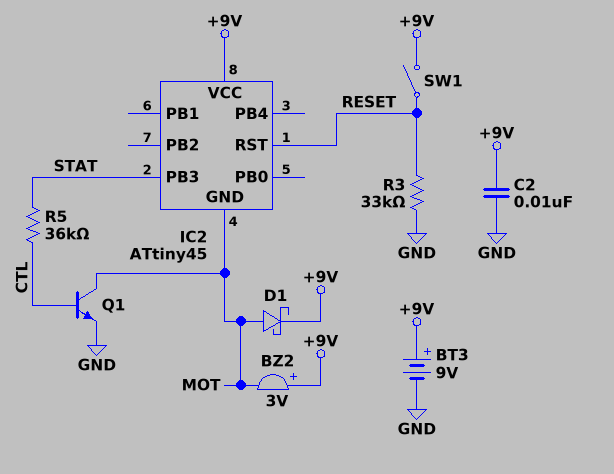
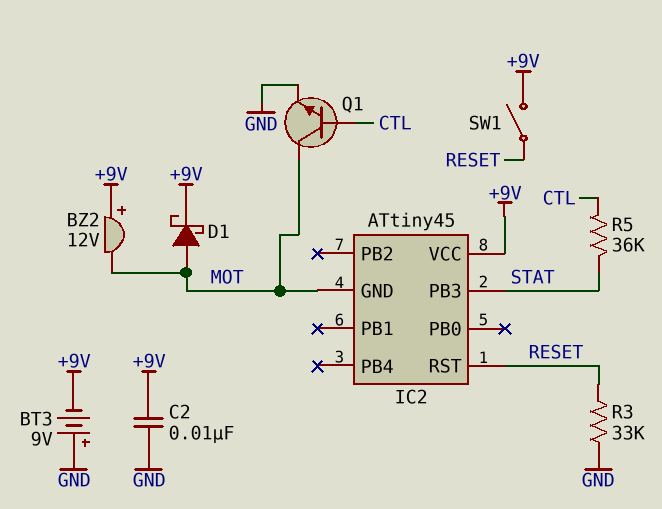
BT3: 9V (plus +9V, minus GND) -> 9V (plus GND, minus +9V)
BZ2: buzzer 3V (plus +9V, minus MOT) -> buzzer 12V (plus +9V, minus MOT)

